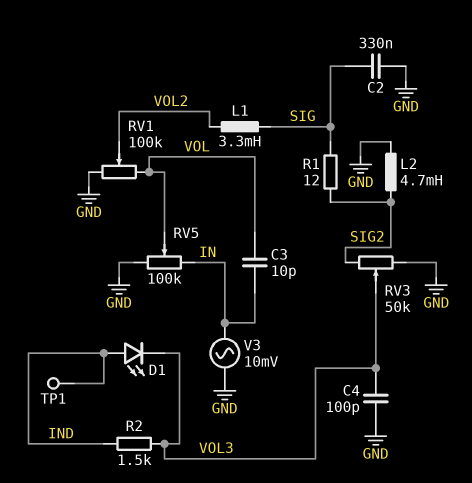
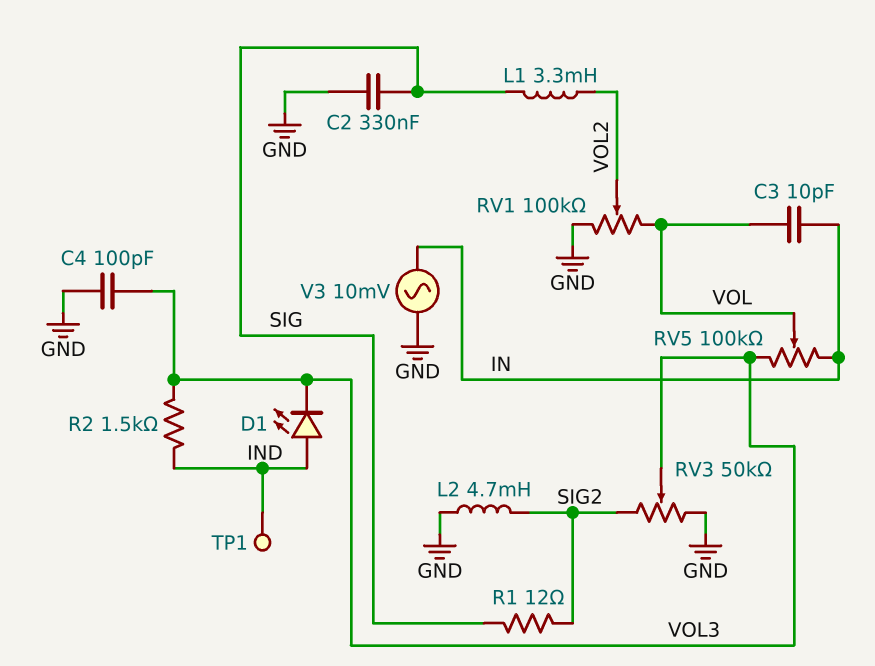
RV5: 100k (GND, IN, wiper VOL) -> 100k (IN, VOL3, wiper VOL)

